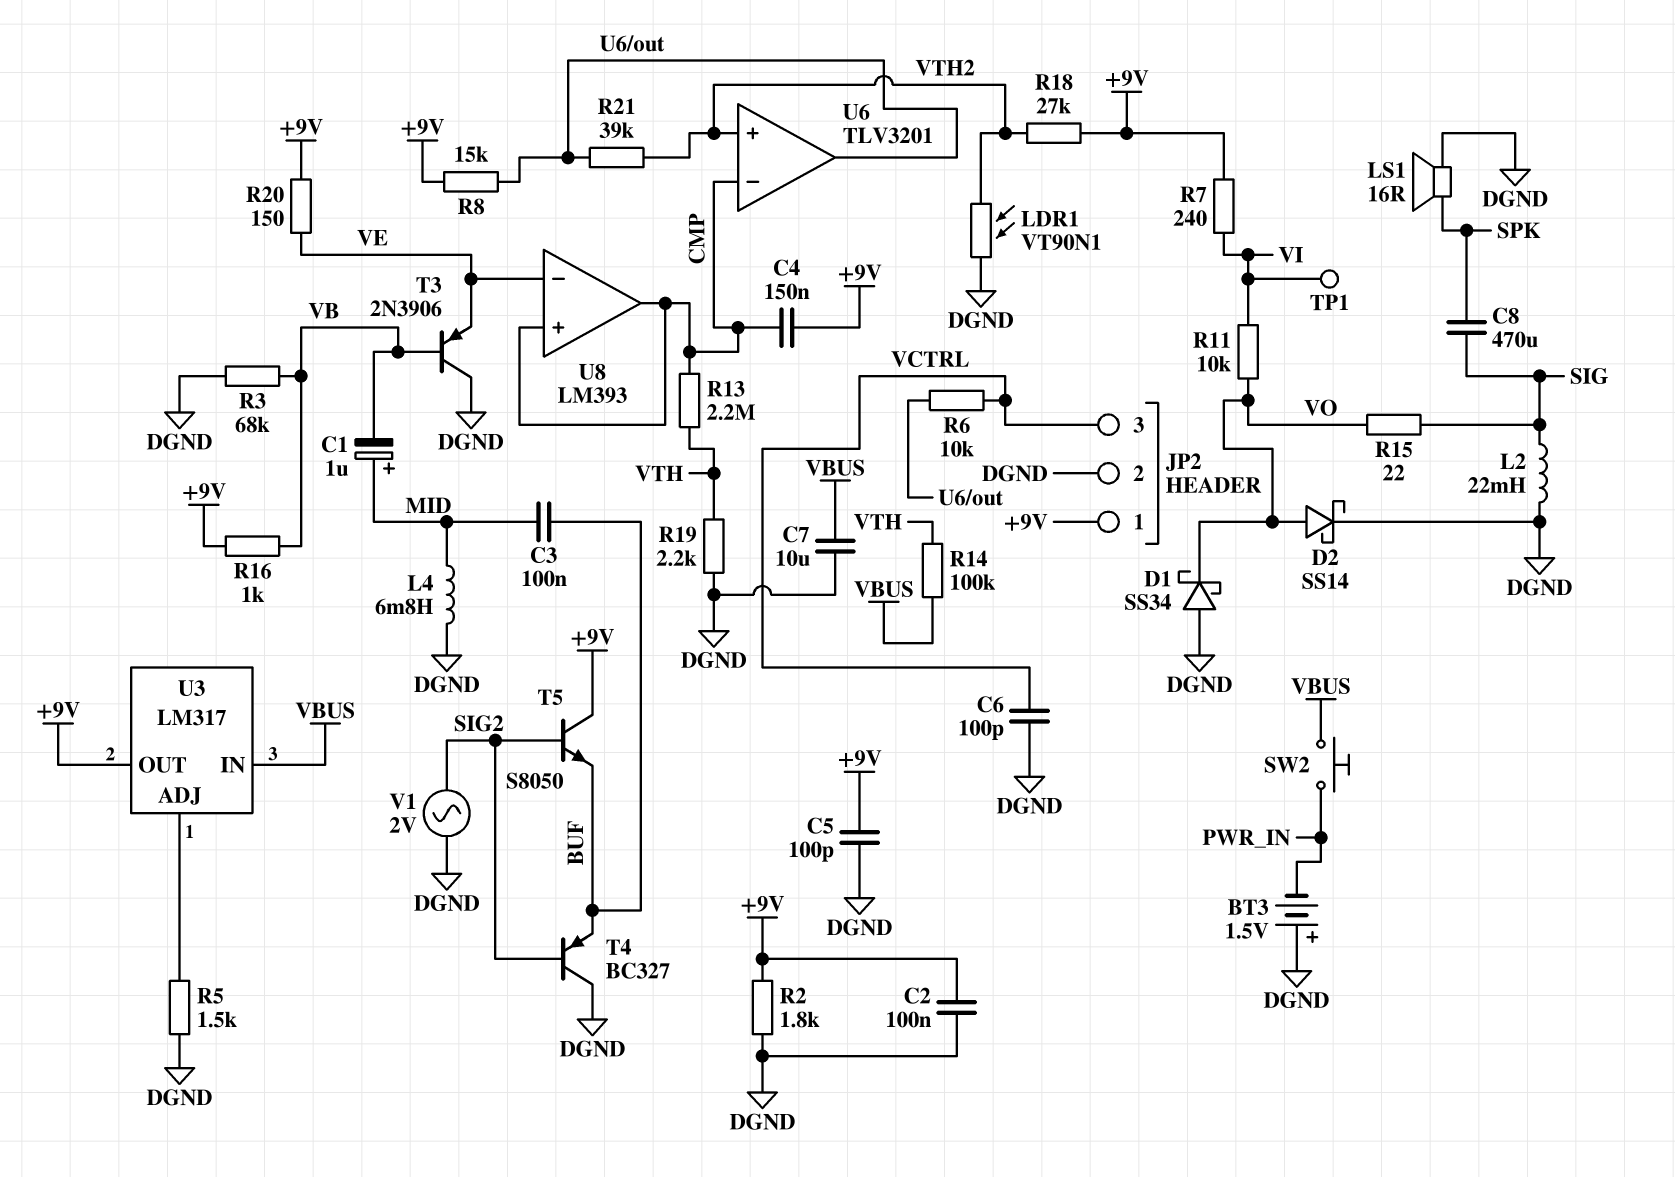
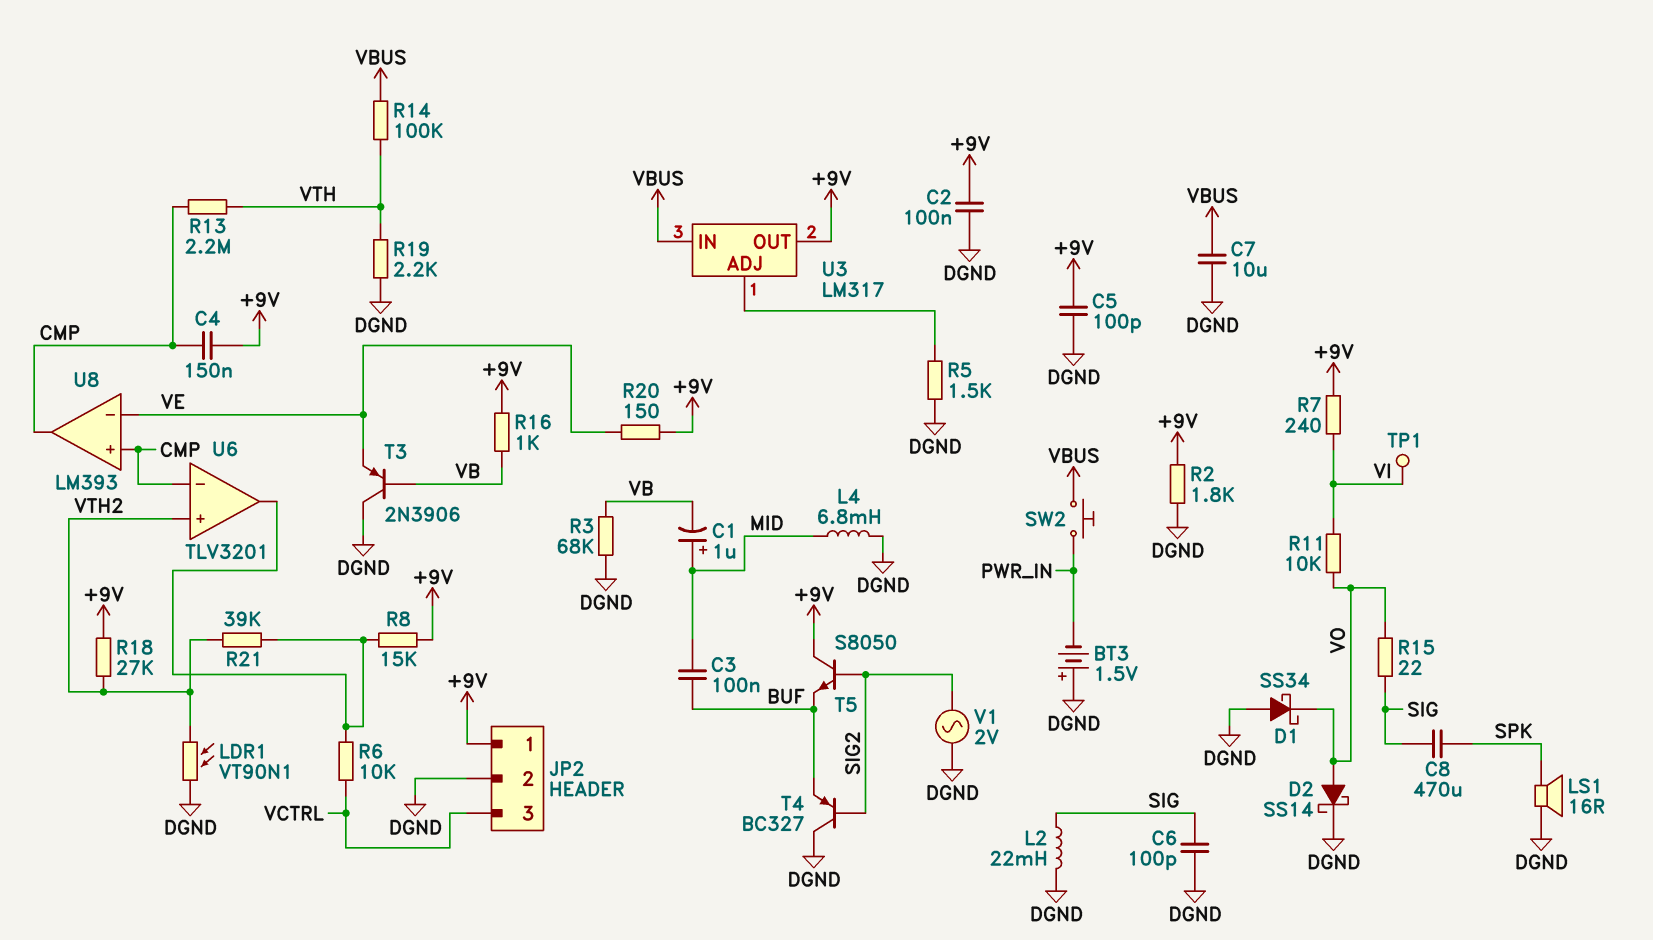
C6: 100pF (DGND, VCTRL) -> 100pF (DGND, SIG)

